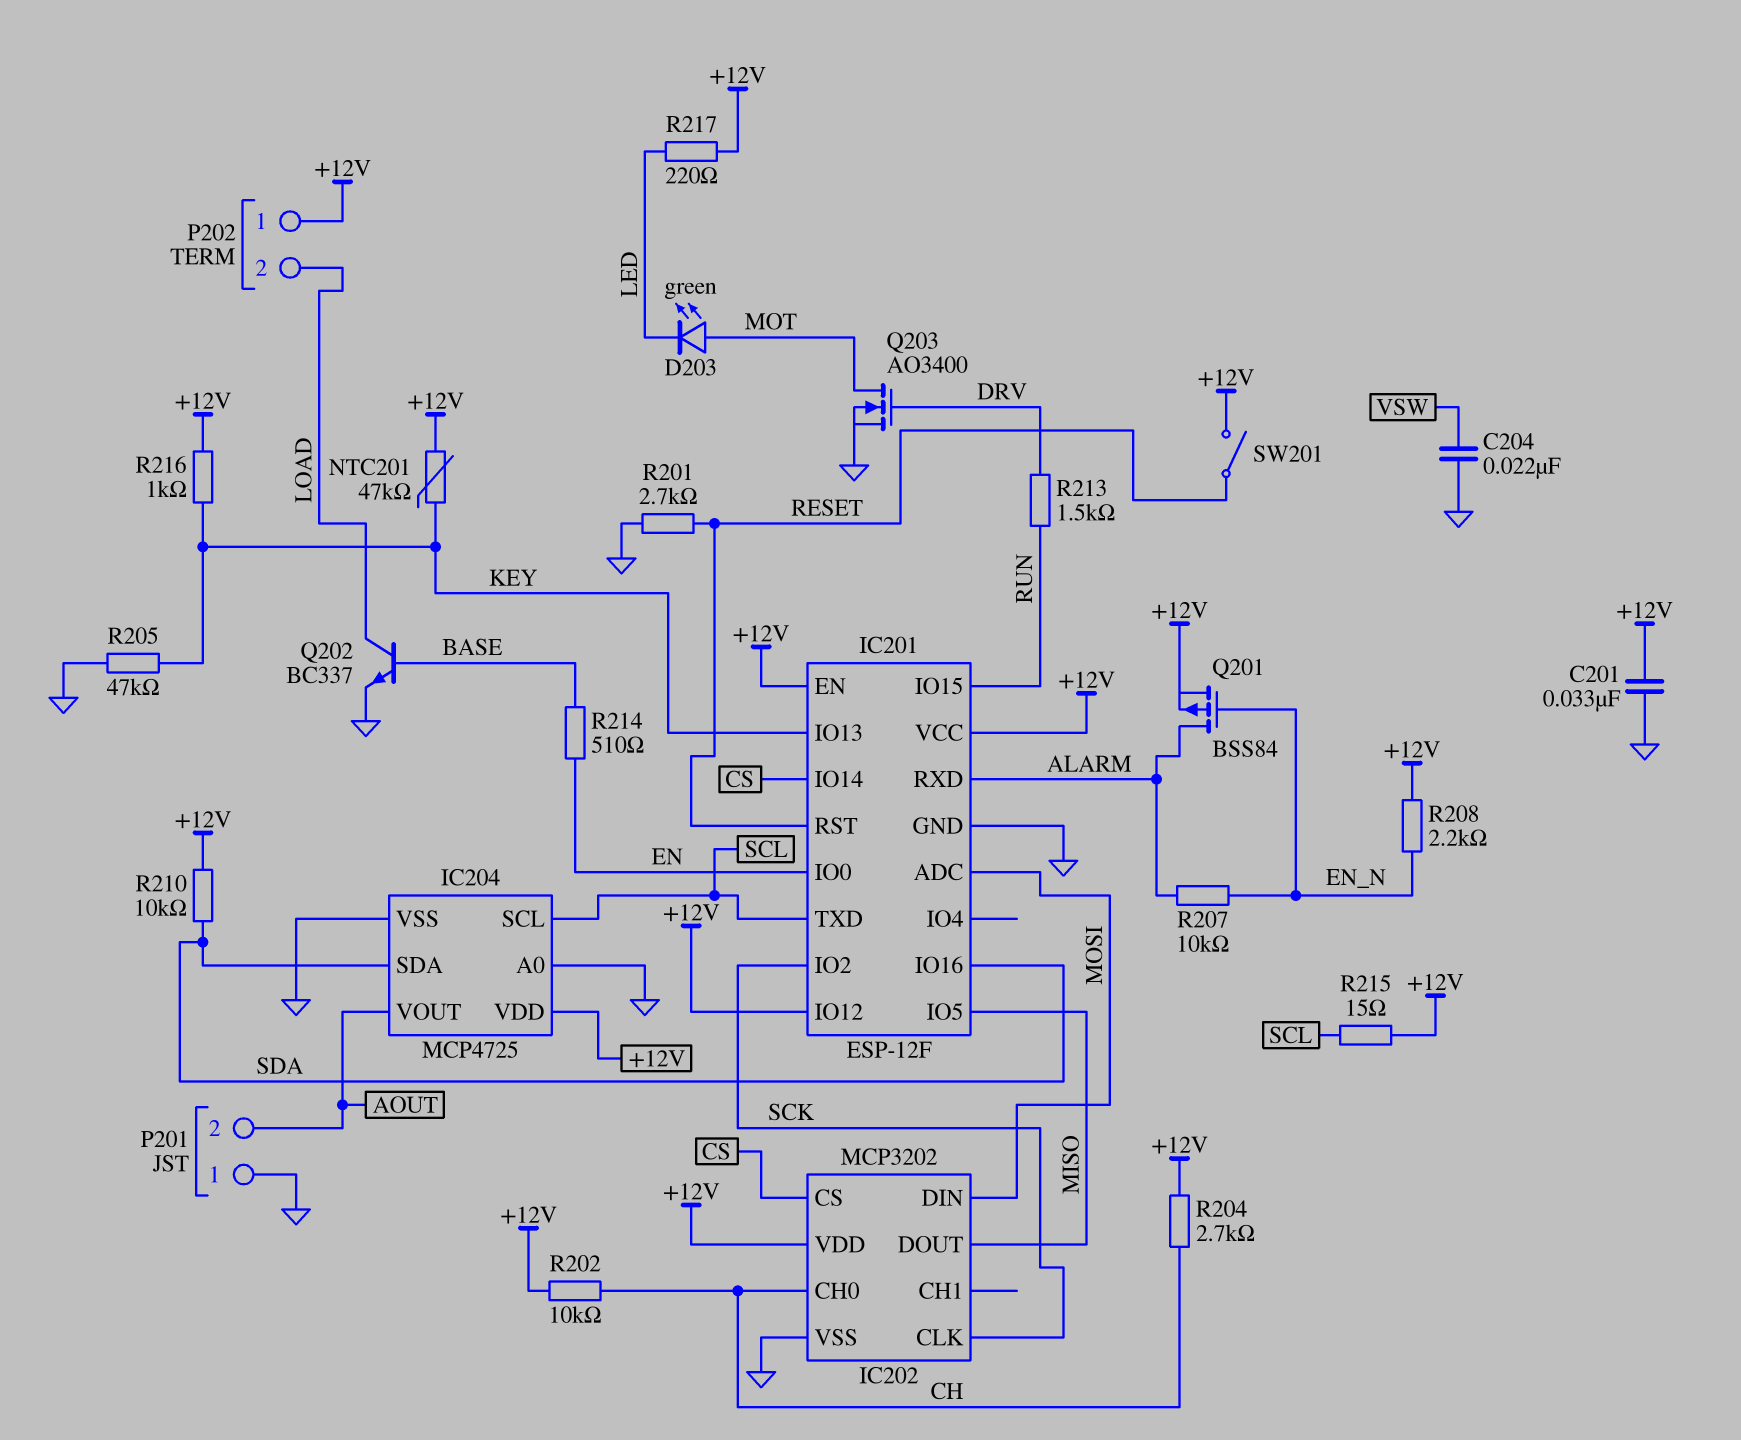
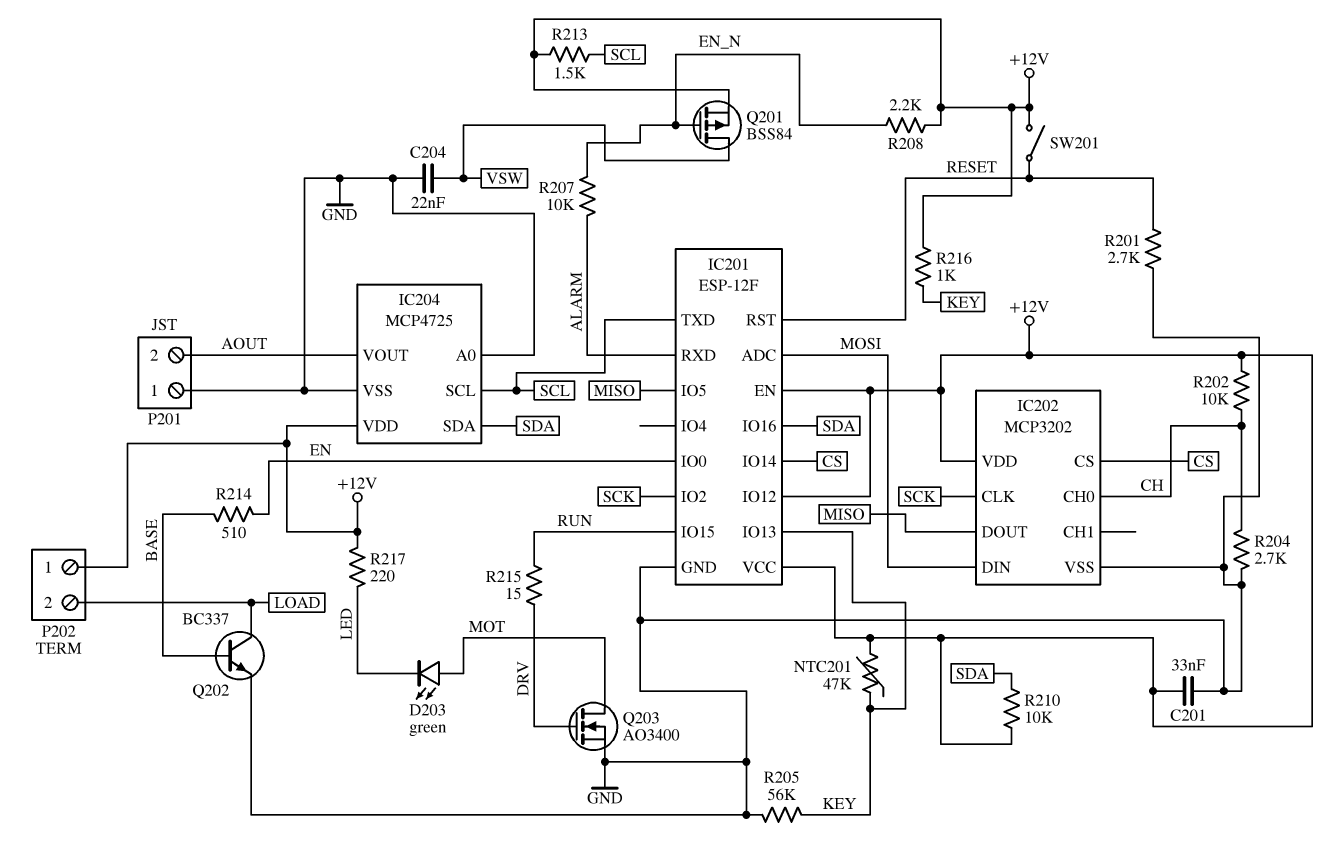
Q201: PMOS BSS84 (G EN_N, D ALARM, S +12V) -> PMOS BSS84 (G EN_N, D VSW, S +12V)
R204: 2.7k (+12V, CH) -> 2.7k (CH, GND)
R205: 47k (GND, KEY) -> 56k (GND, KEY)
R213: 1.5k (DRV, RUN) -> 1.5k (+12V, SCL)
R215: 15 (+12V, SCL) -> 15 (DRV, RUN)

